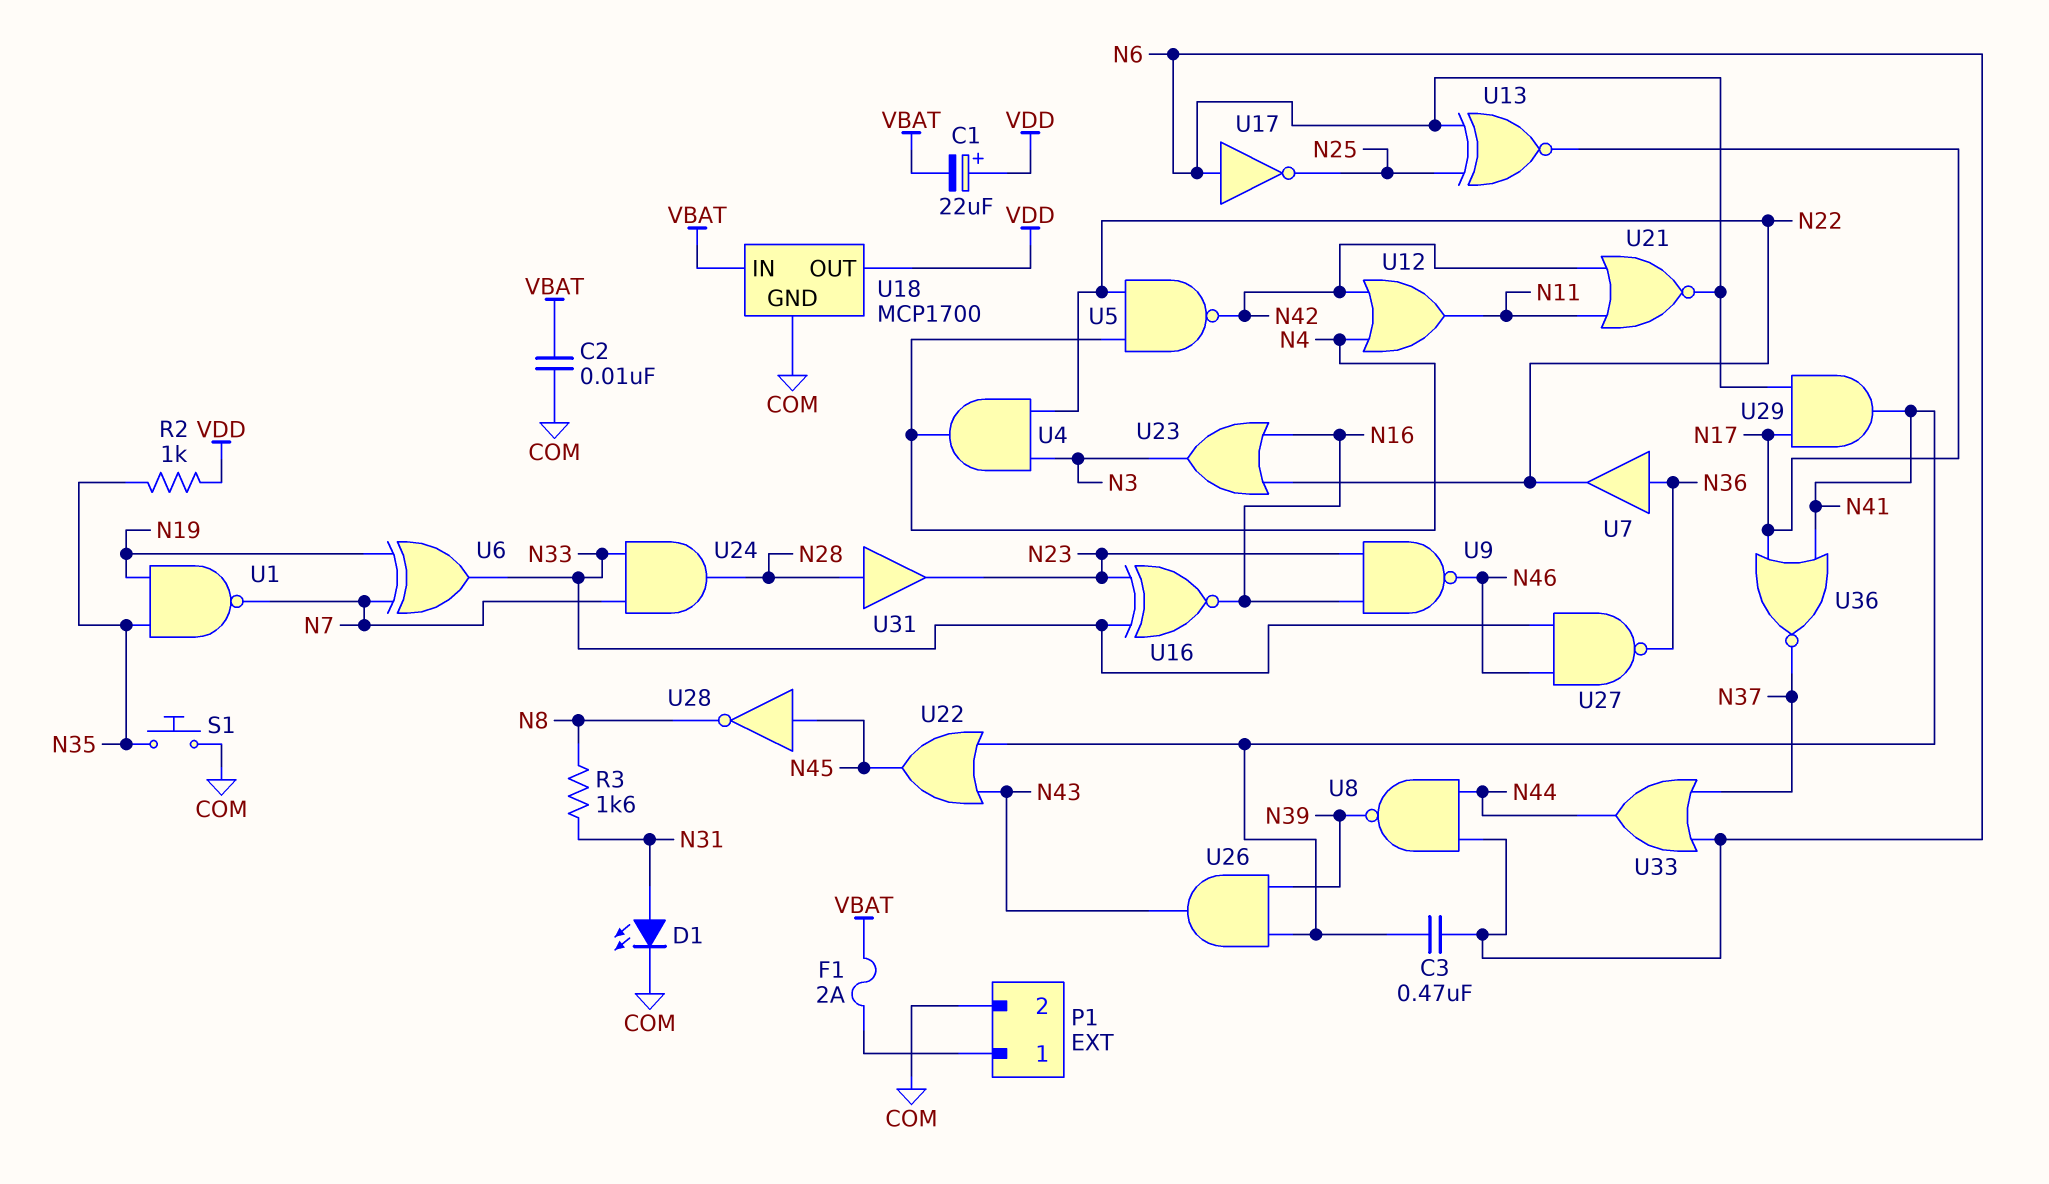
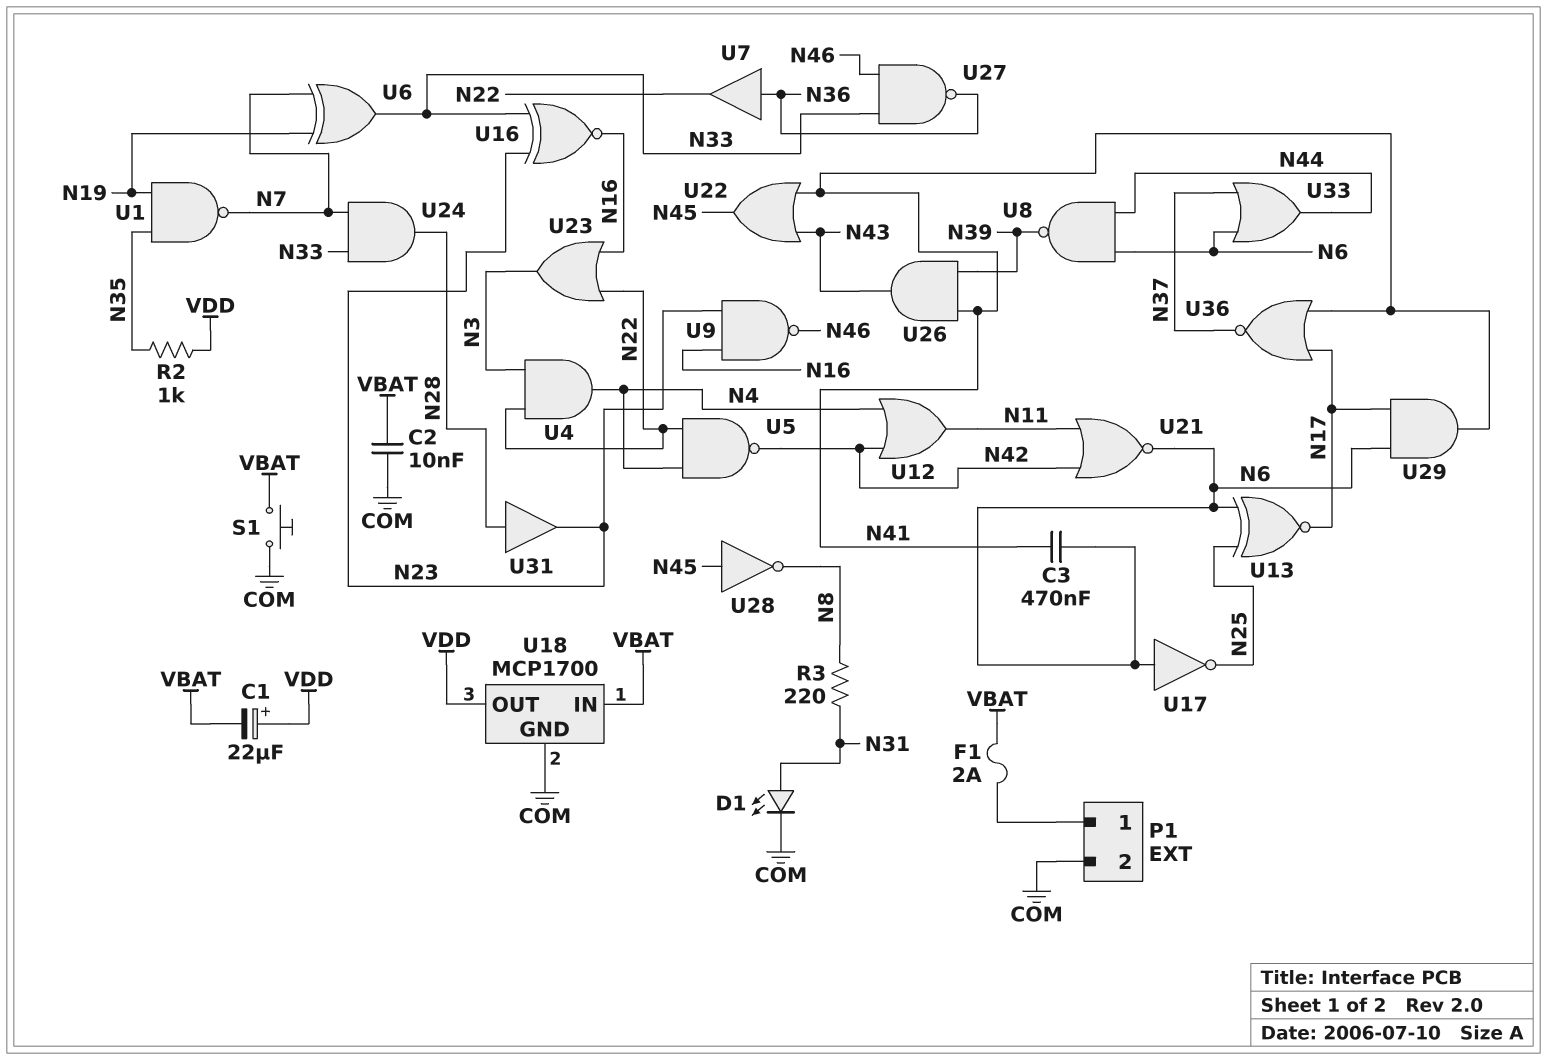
R3: 1.6k (N8, N31) -> 220 (N8, N31)
S1: button (COM, N35) -> button (COM, VBAT)

